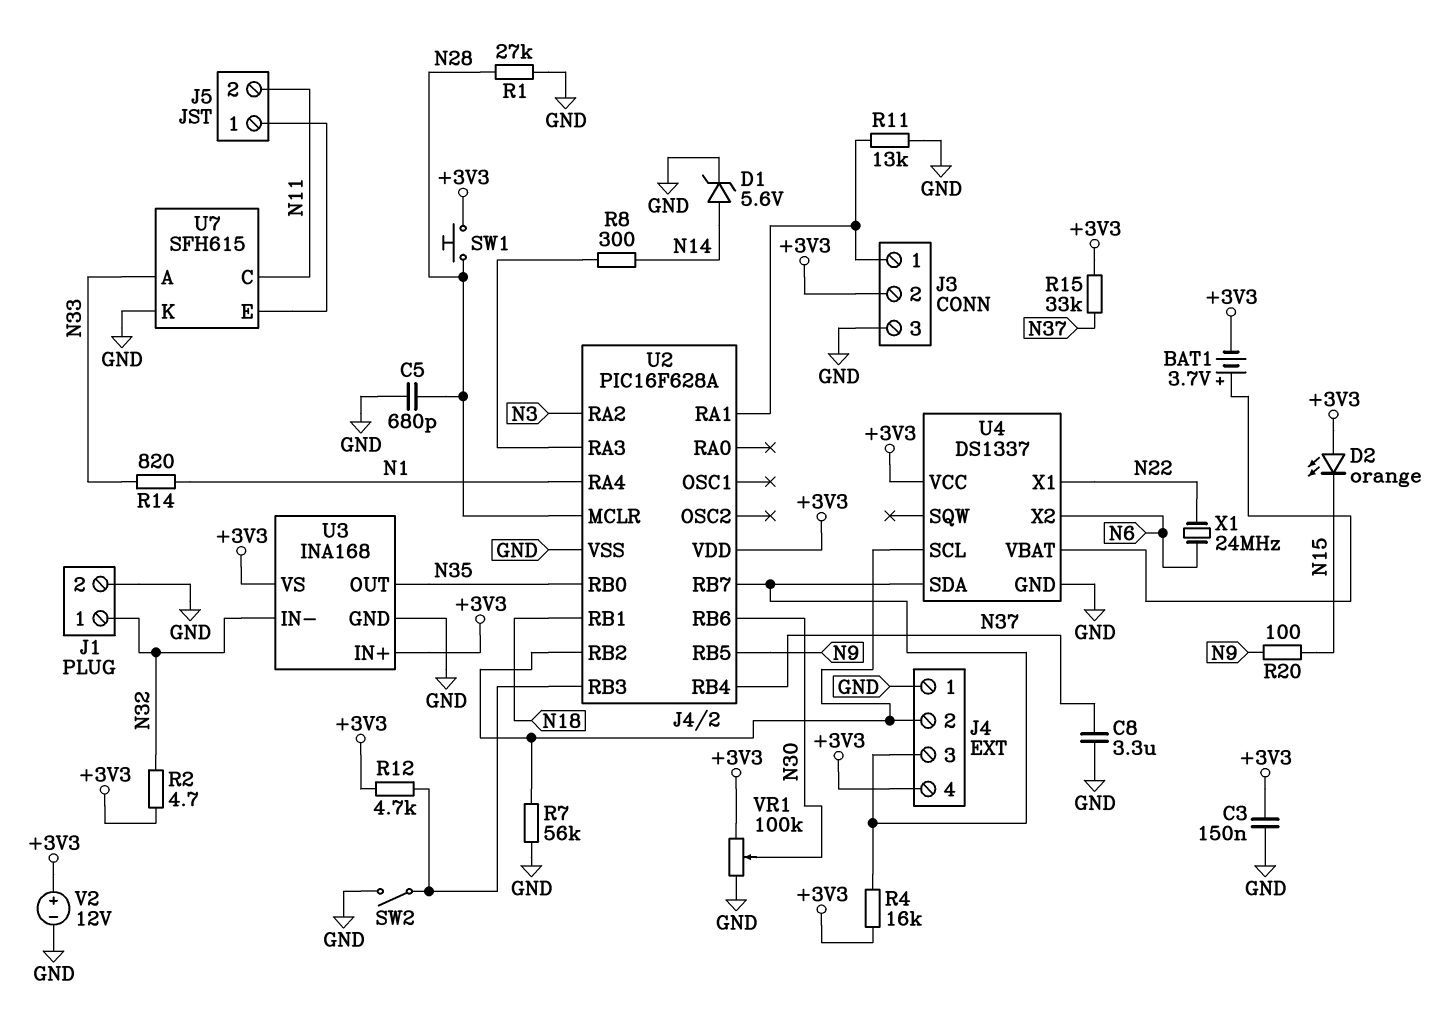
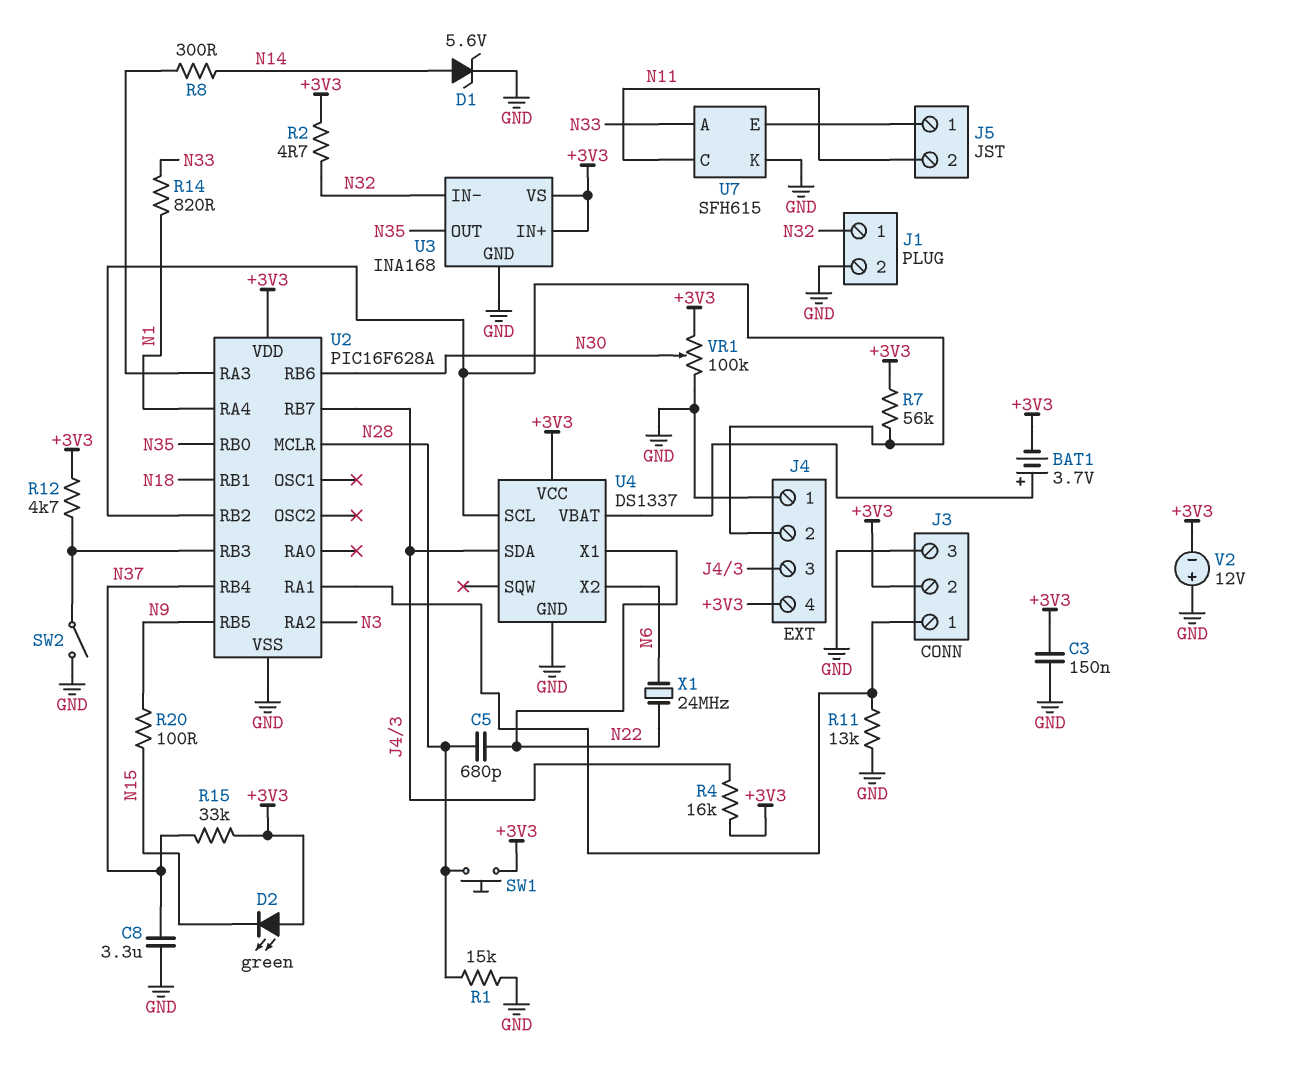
C5: 680pF (GND, N28) -> 680pF (N22, N28)
D2: LED orange (A +3V3, K N15) -> LED green (A +3V3, K N15)
R1: 27k (GND, N28) -> 15k (GND, N28)
R7: 56k (GND, J4/2) -> 56k (+3V3, J4/2)
V2: 12V (plus +3V3, minus GND) -> 12V (plus GND, minus +3V3)

